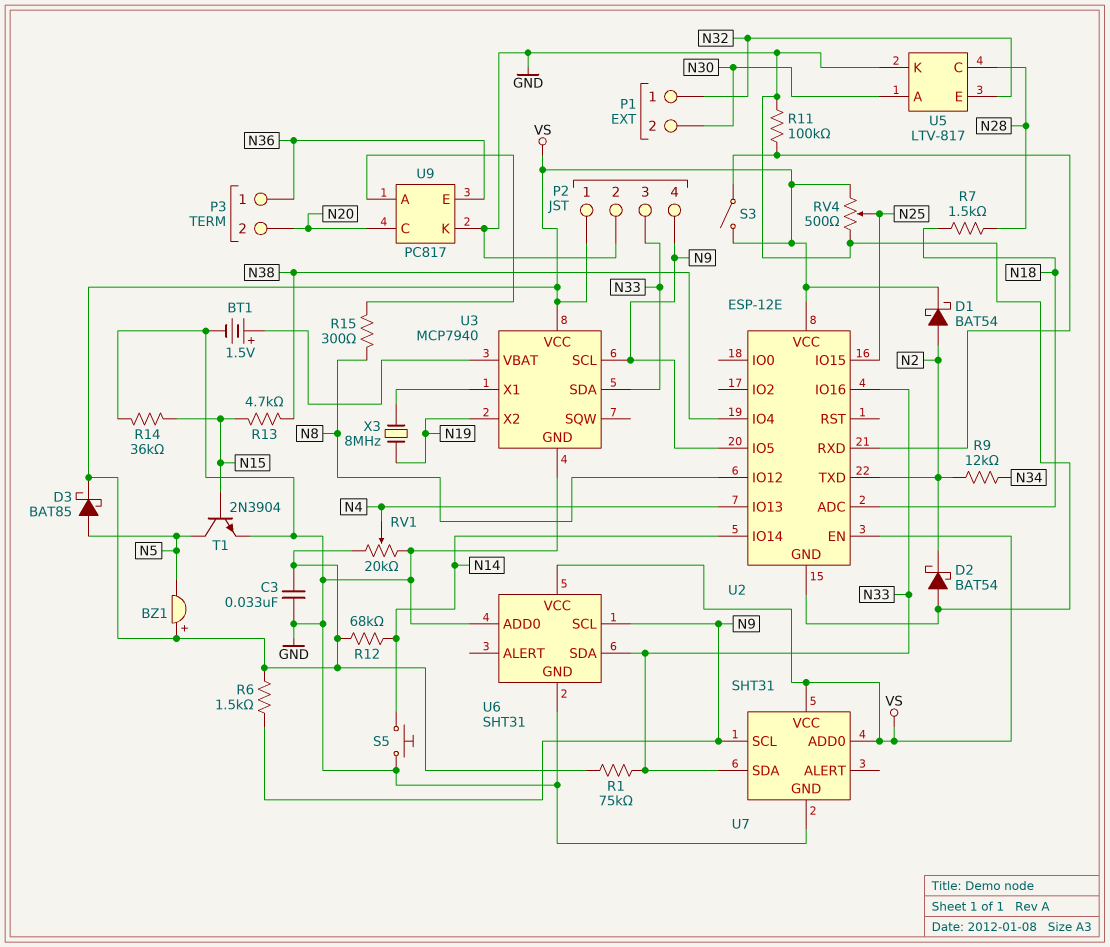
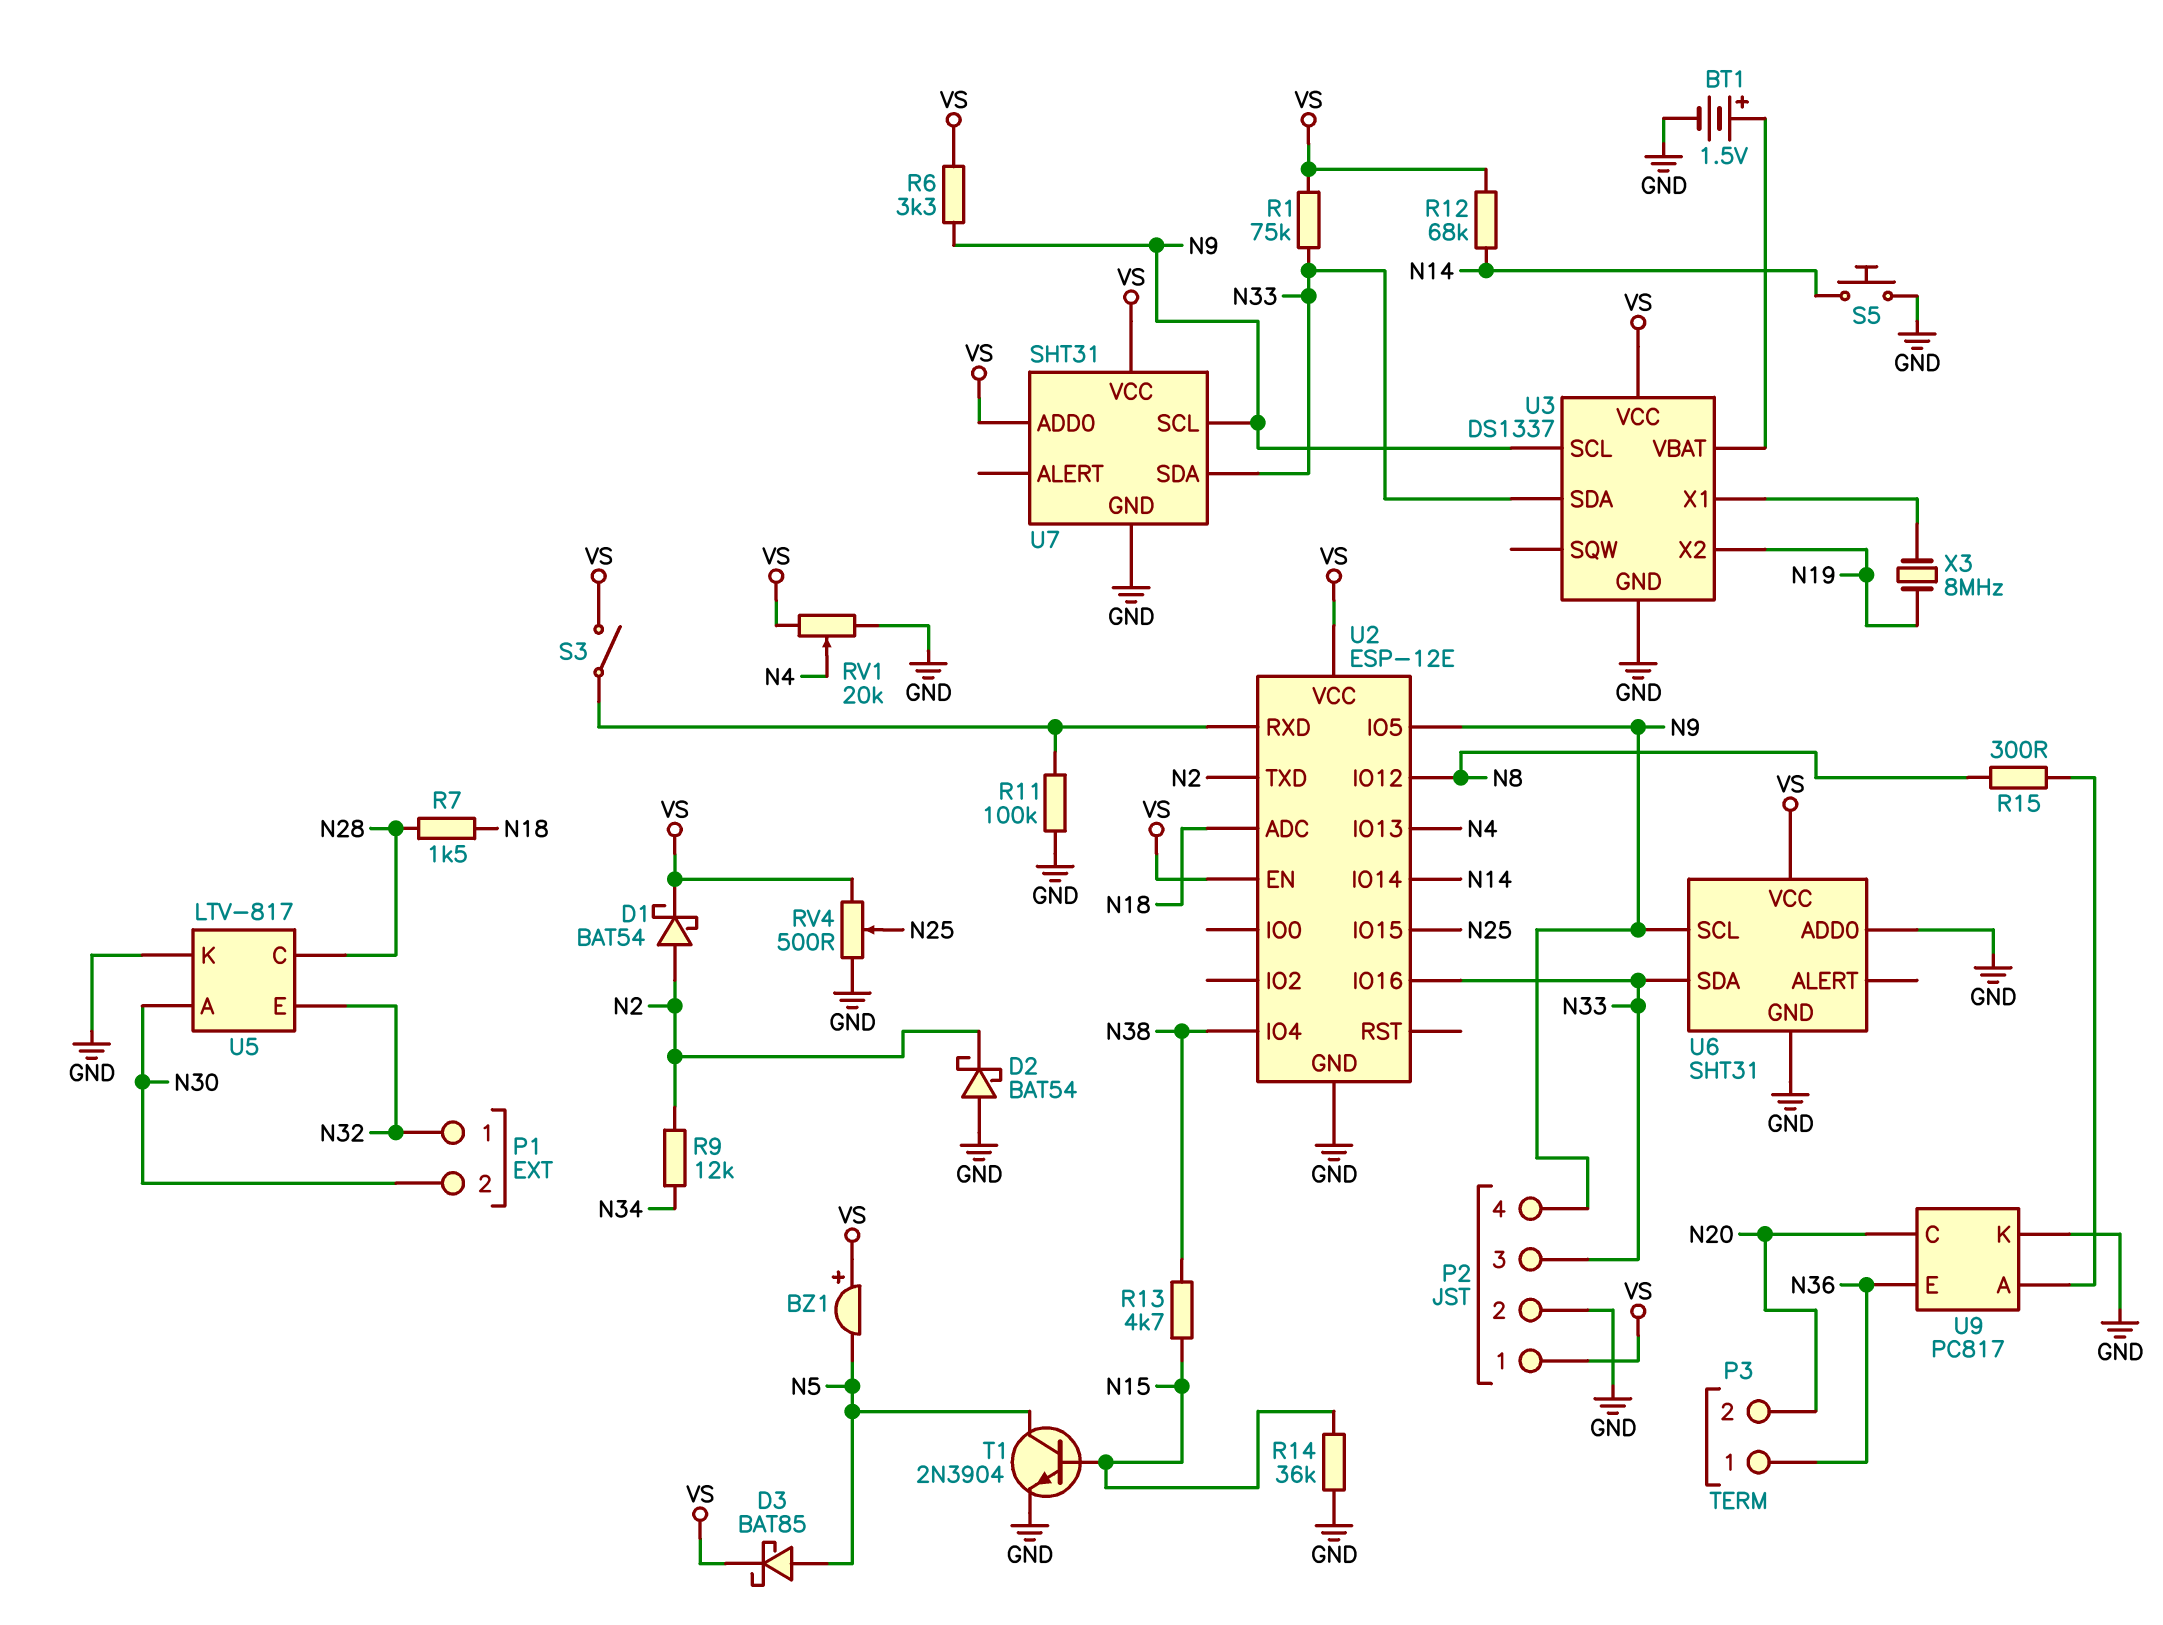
C3: 33nF (GND, VS) -> none
R6: 1.5k (N9, VS) -> 3.3k (N9, VS)
U3: MCP7940 -> DS1337

